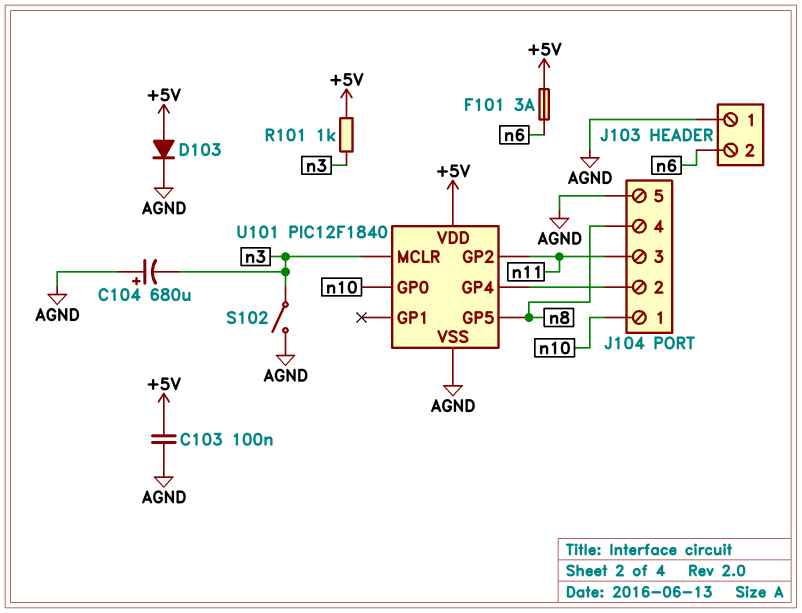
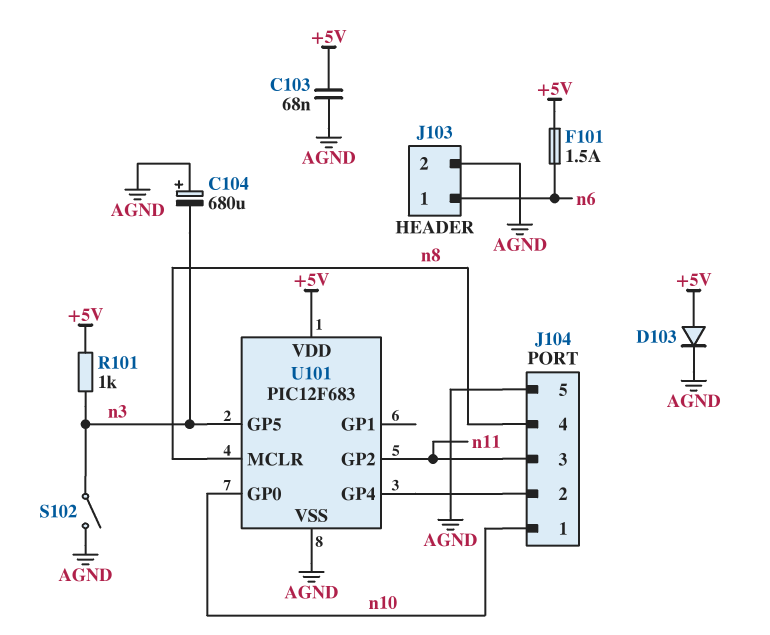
C103: 100nF (+5V, AGND) -> 68nF (+5V, AGND)
F101: 3A (+5V, n6) -> 1.5A (+5V, n6)
J103 pin 1: AGND -> n6
J103 pin 2: n6 -> AGND
U101: PIC12F1840 -> PIC12F683
U101 pin GP5: n8 -> n3
U101 pin MCLR: n3 -> n8

